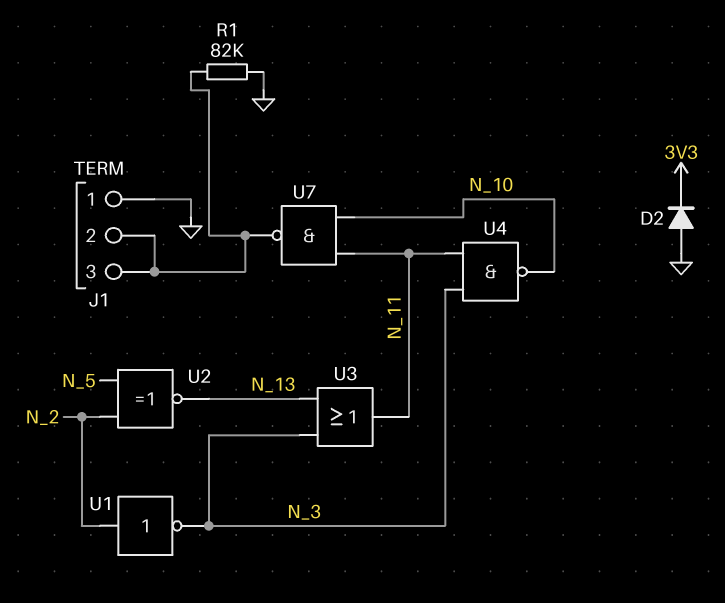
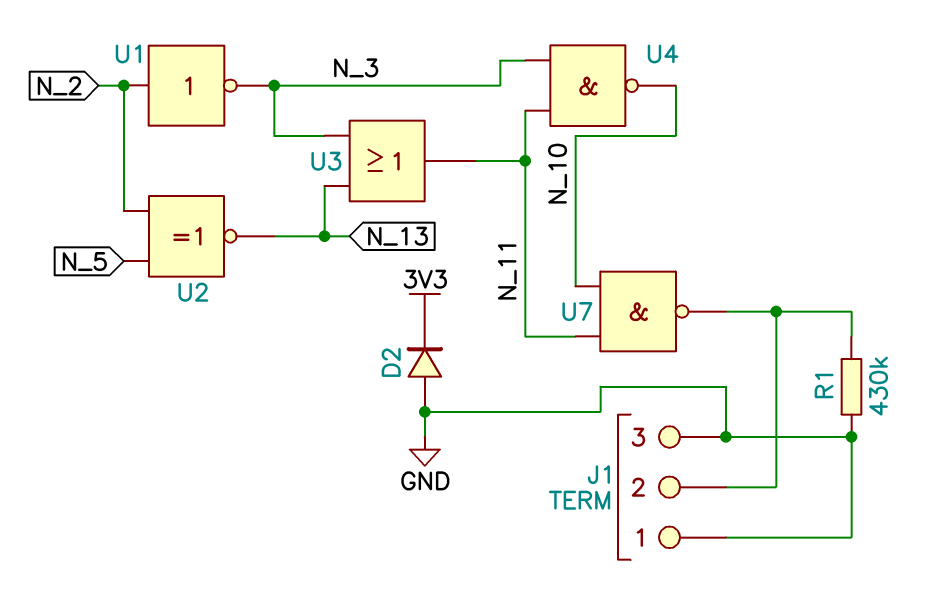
J1 pin 3: J1/2 -> GND
R1: 82k (GND, J1/2) -> 430k (GND, J1/2)

